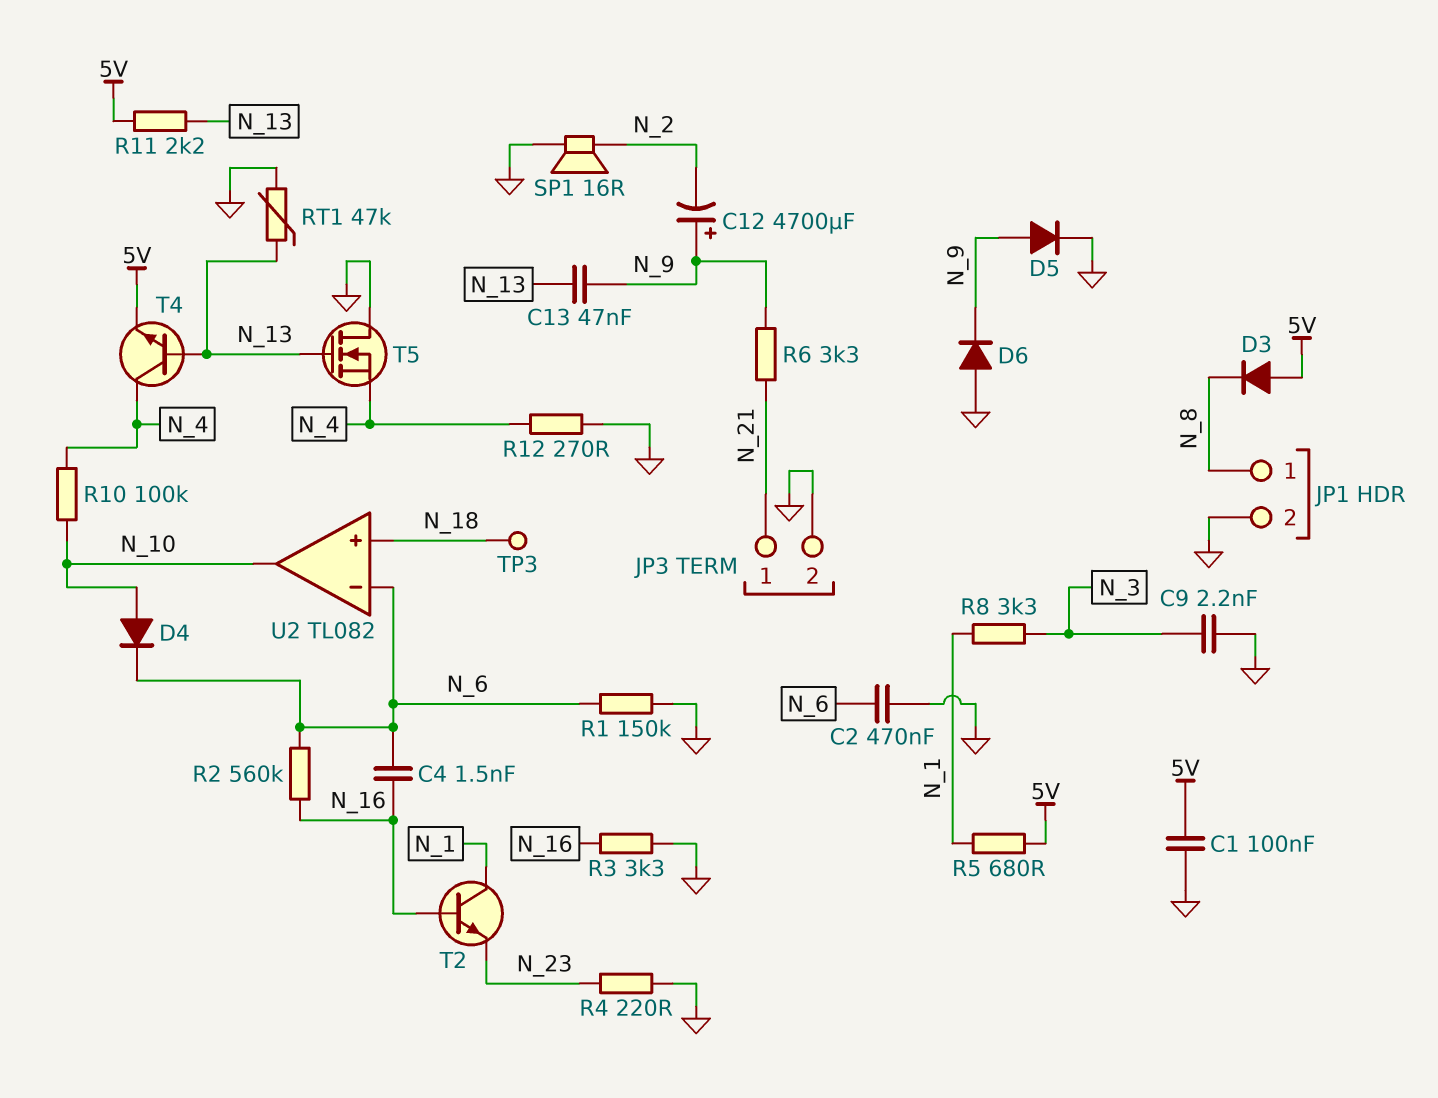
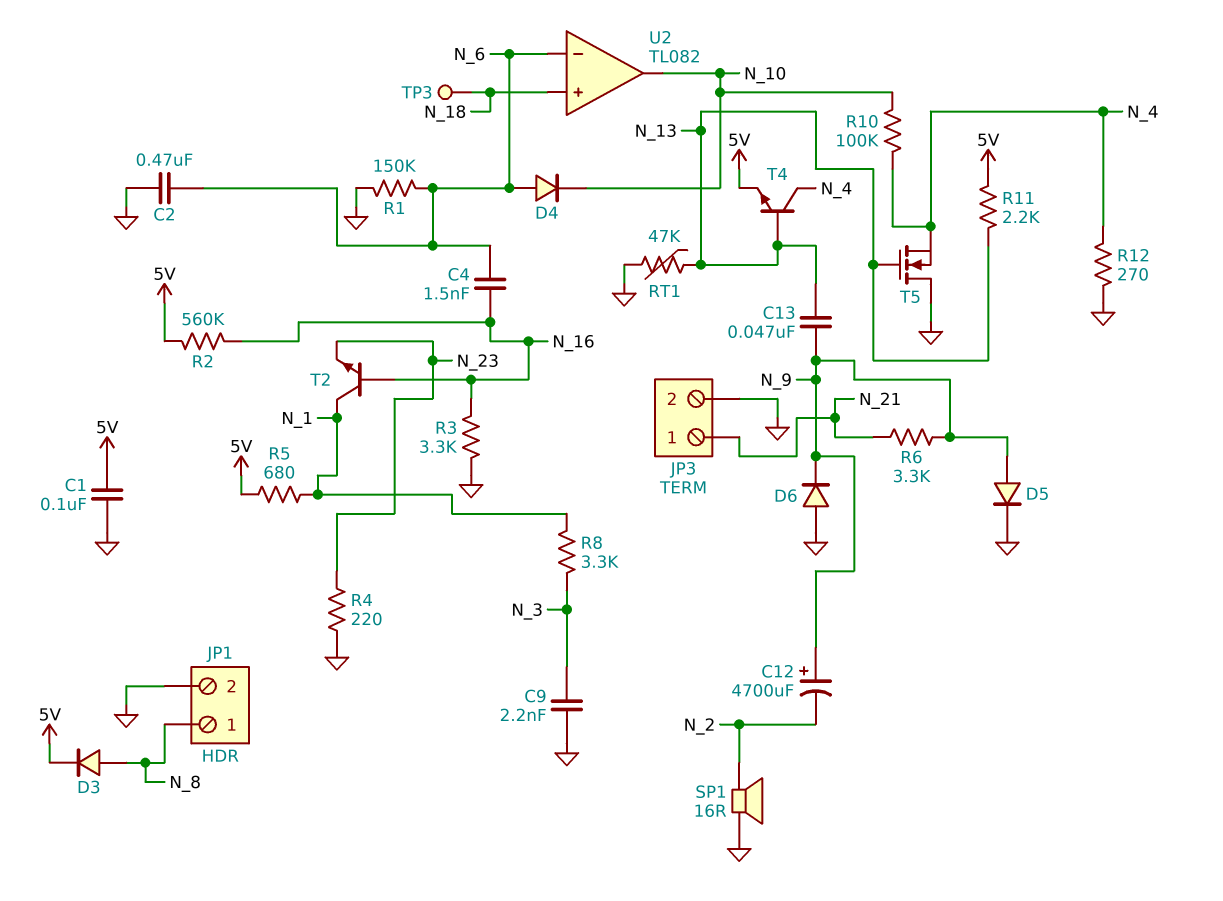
D3: diode (A 5V, K N_8) -> diode (A N_8, K 5V)
D4: diode (A N_10, K N_6) -> diode (A N_6, K N_10)
R2: 560k (N_6, N_16) -> 560k (5V, N_16)

